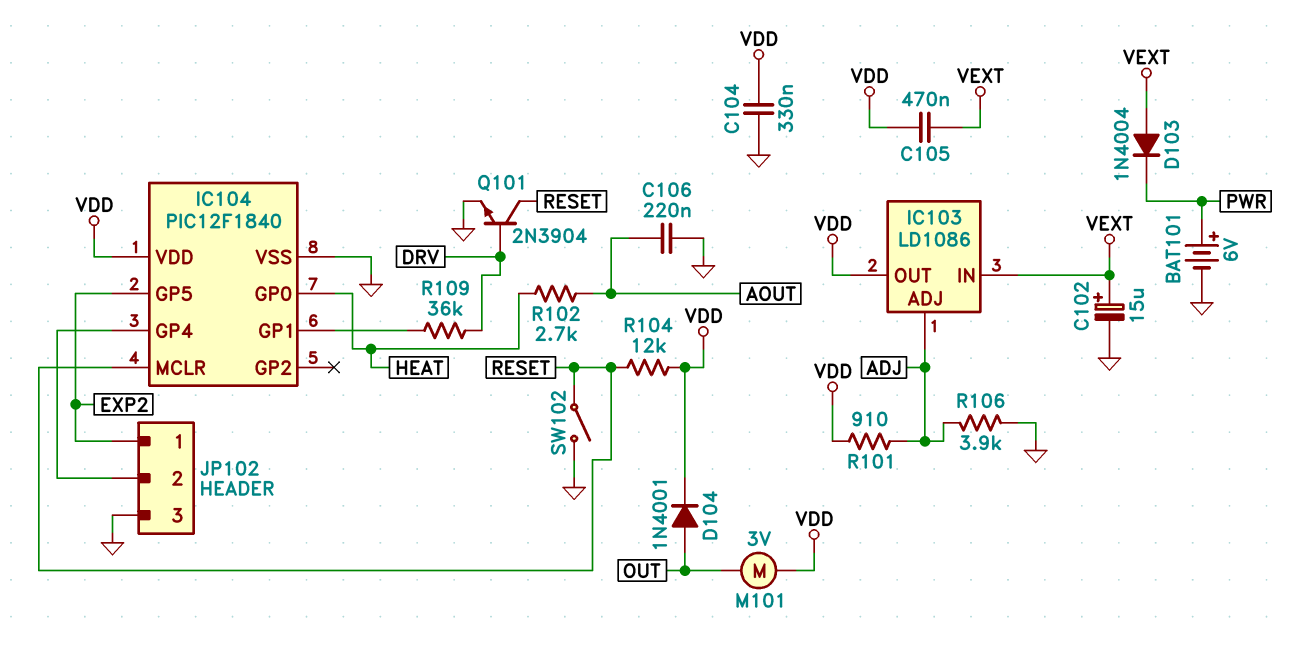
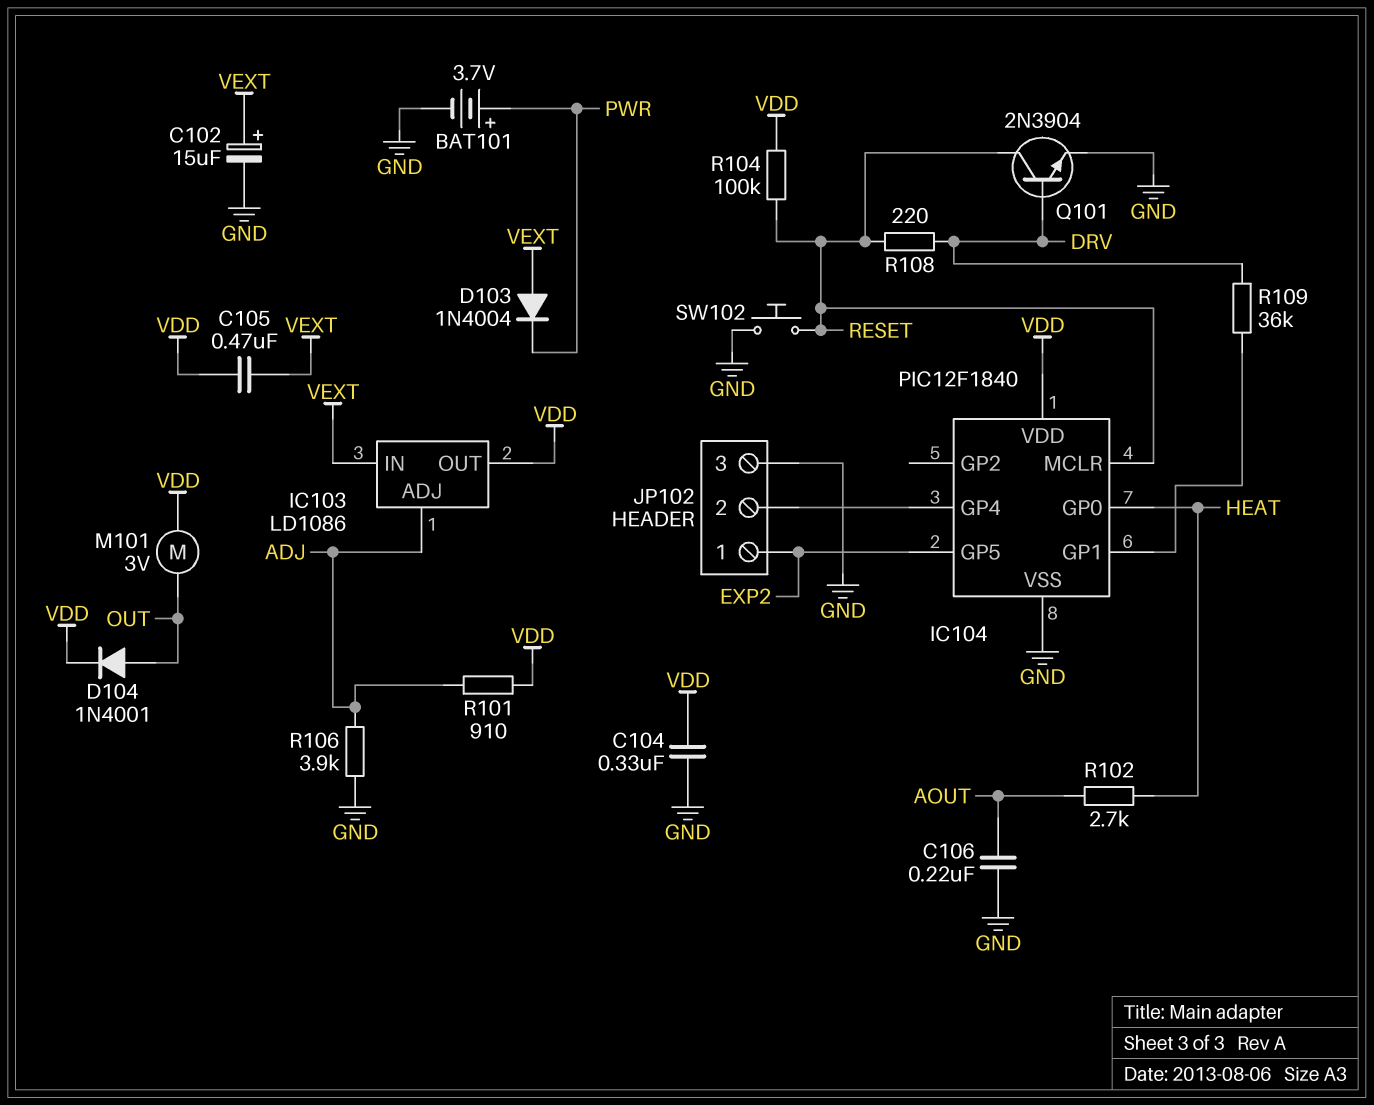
BAT101: 6V (plus PWR, minus GND) -> 3.7V (plus PWR, minus GND)
R104: 12k (RESET, VDD) -> 100k (RESET, VDD)
R108: none -> 220 (DRV, RESET)
SW102: switch (GND, RESET) -> button (GND, RESET)

